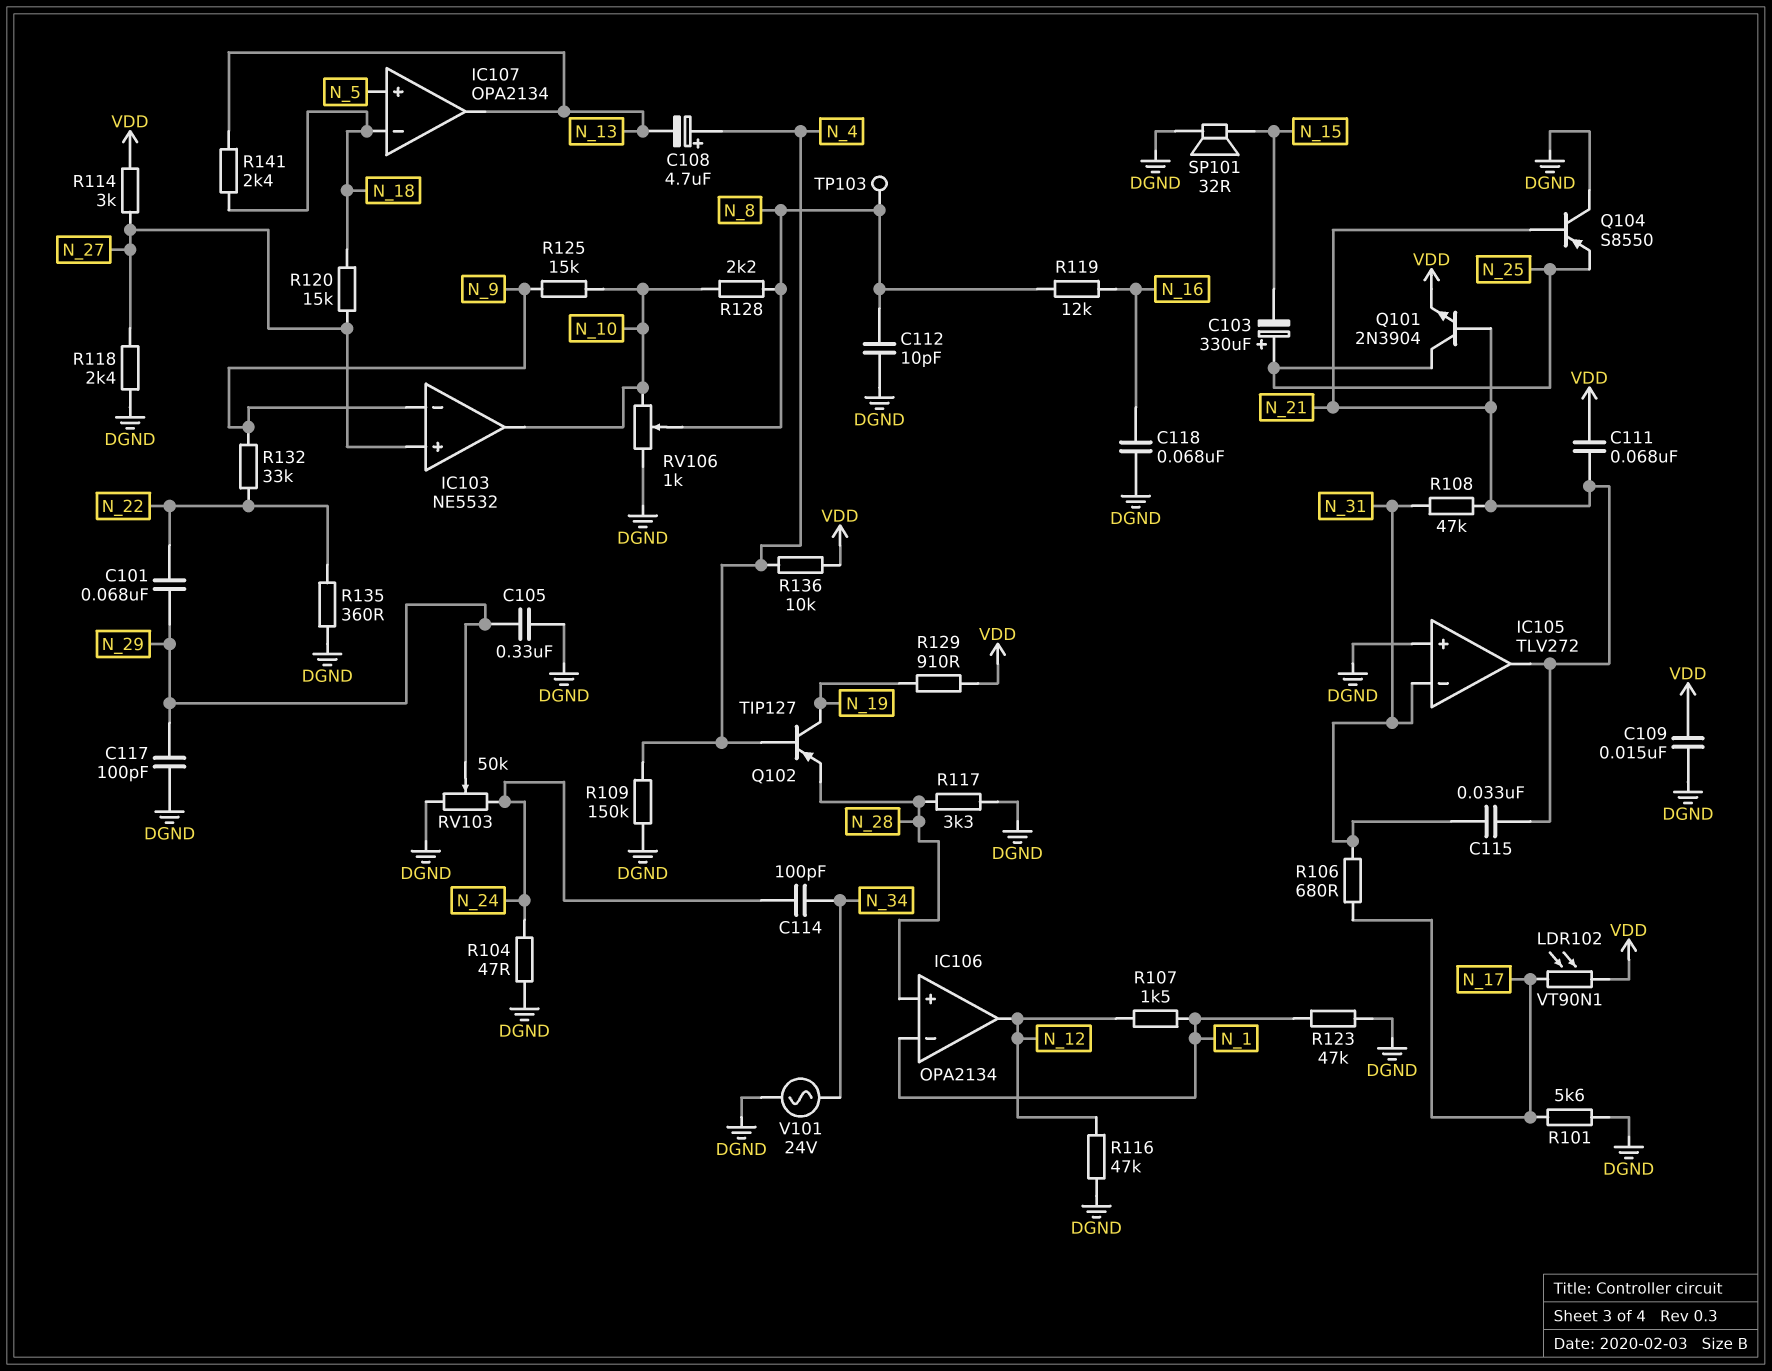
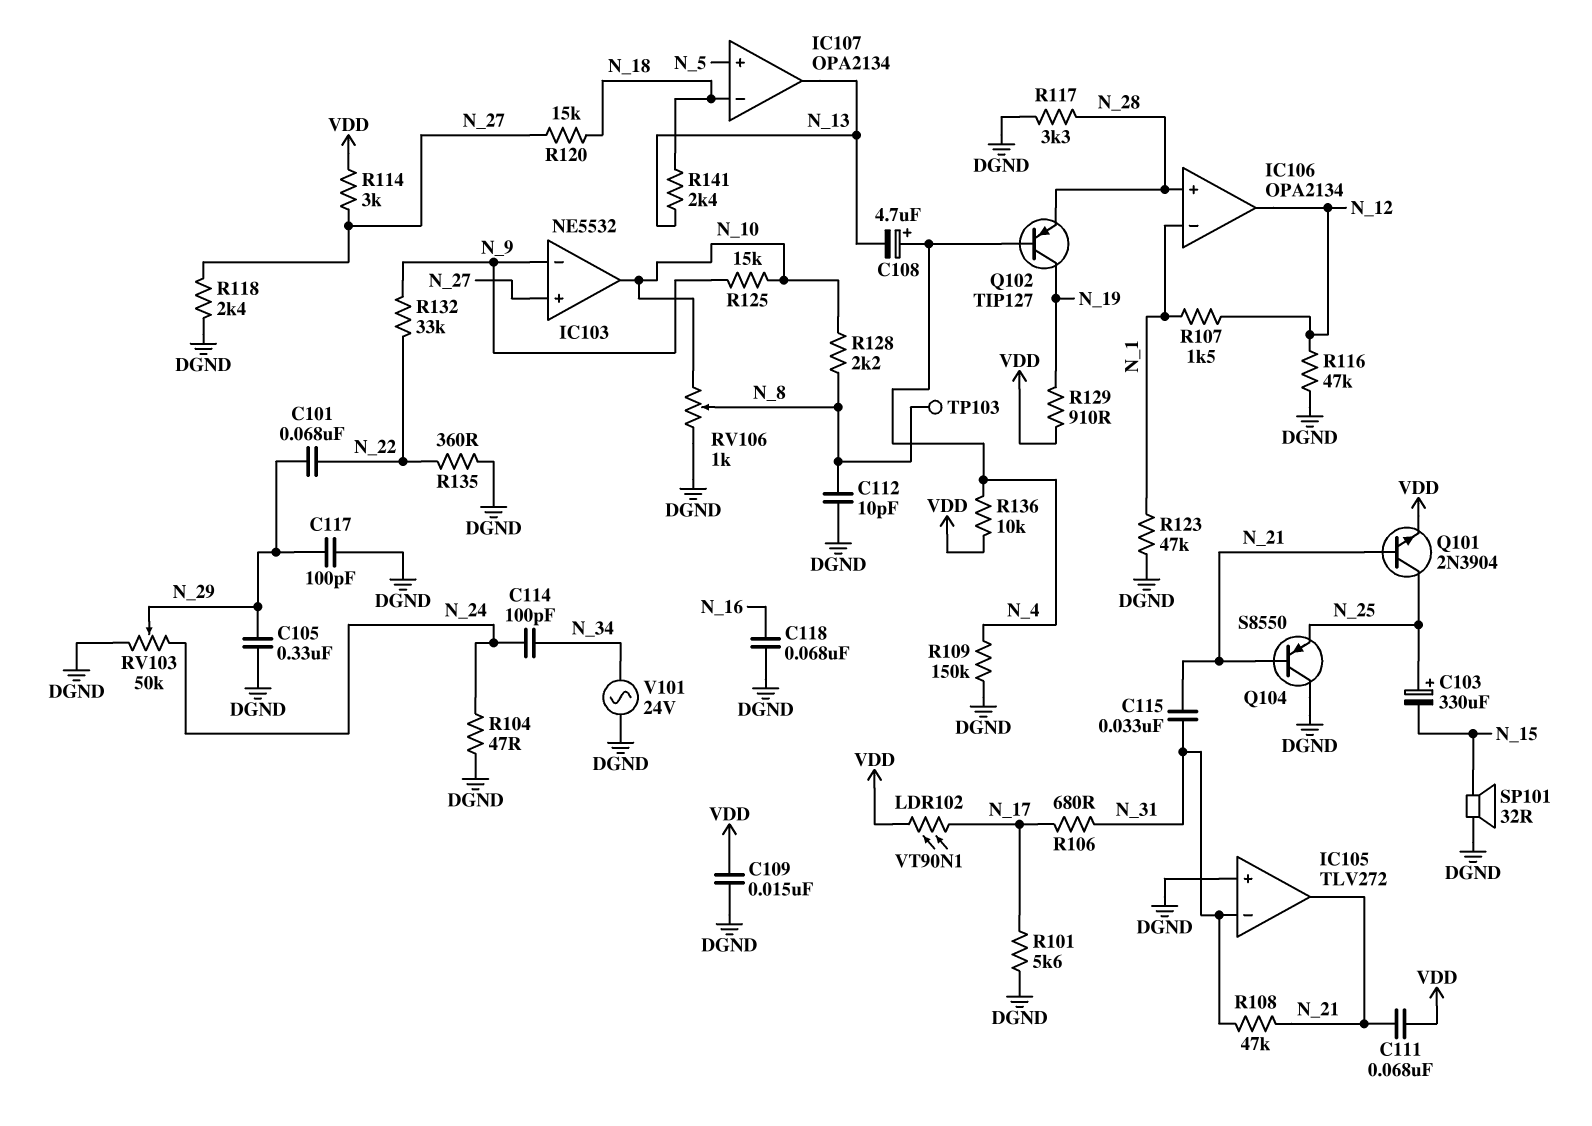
R119: 12k (N_8, N_16) -> none

